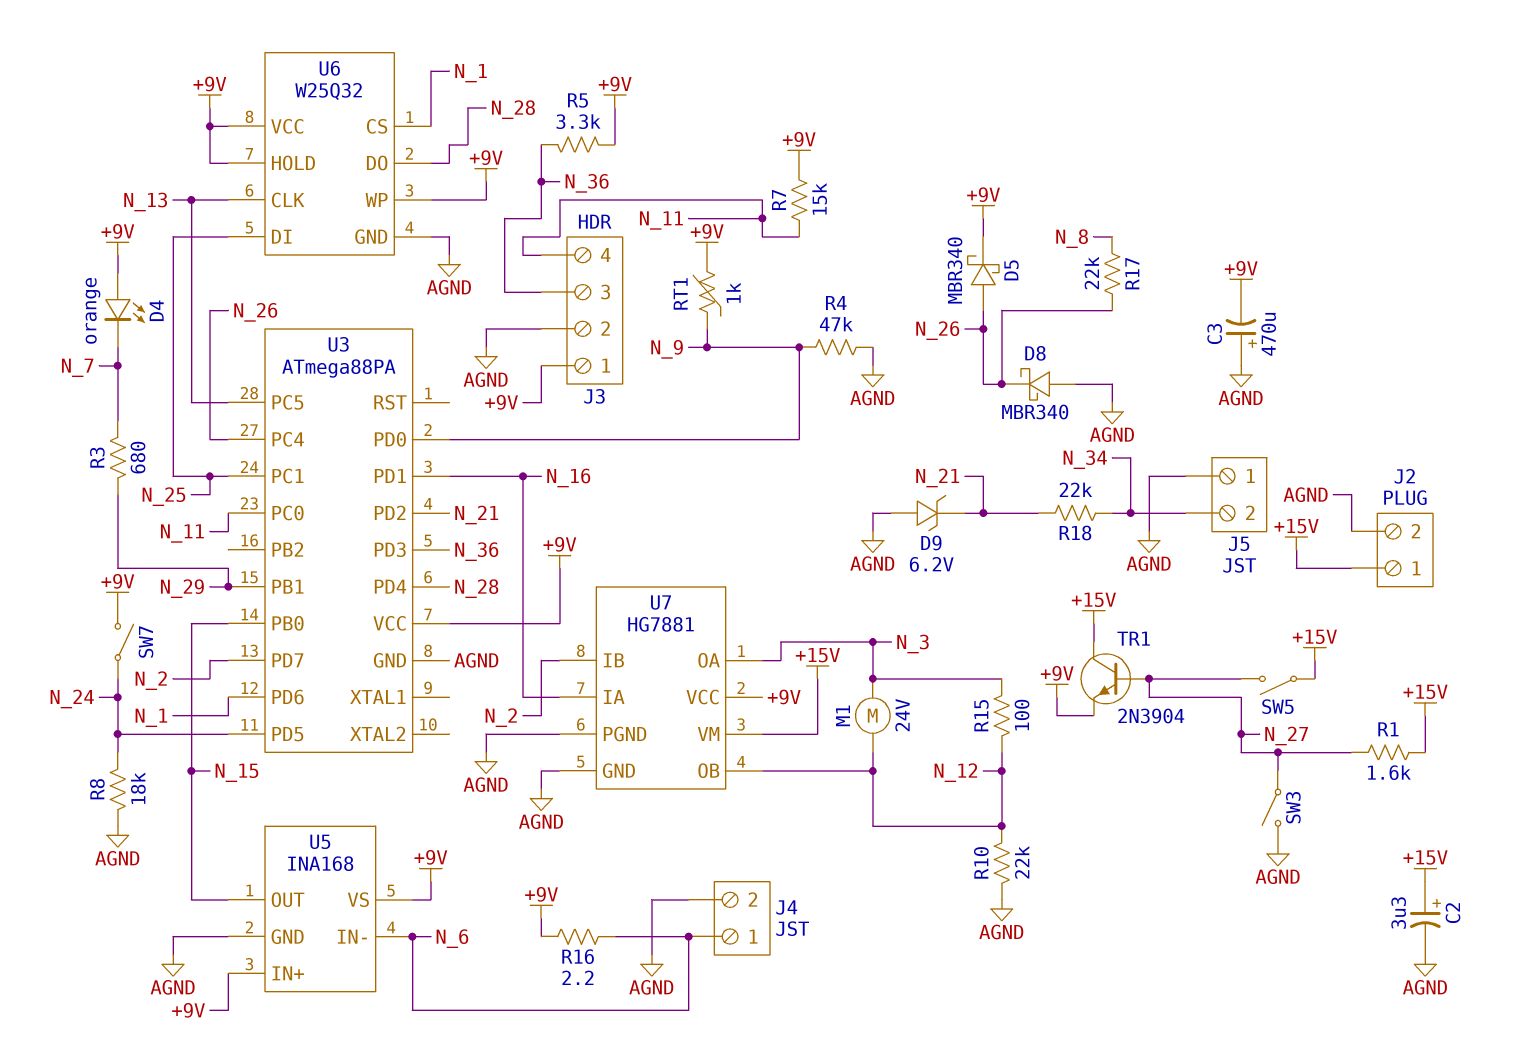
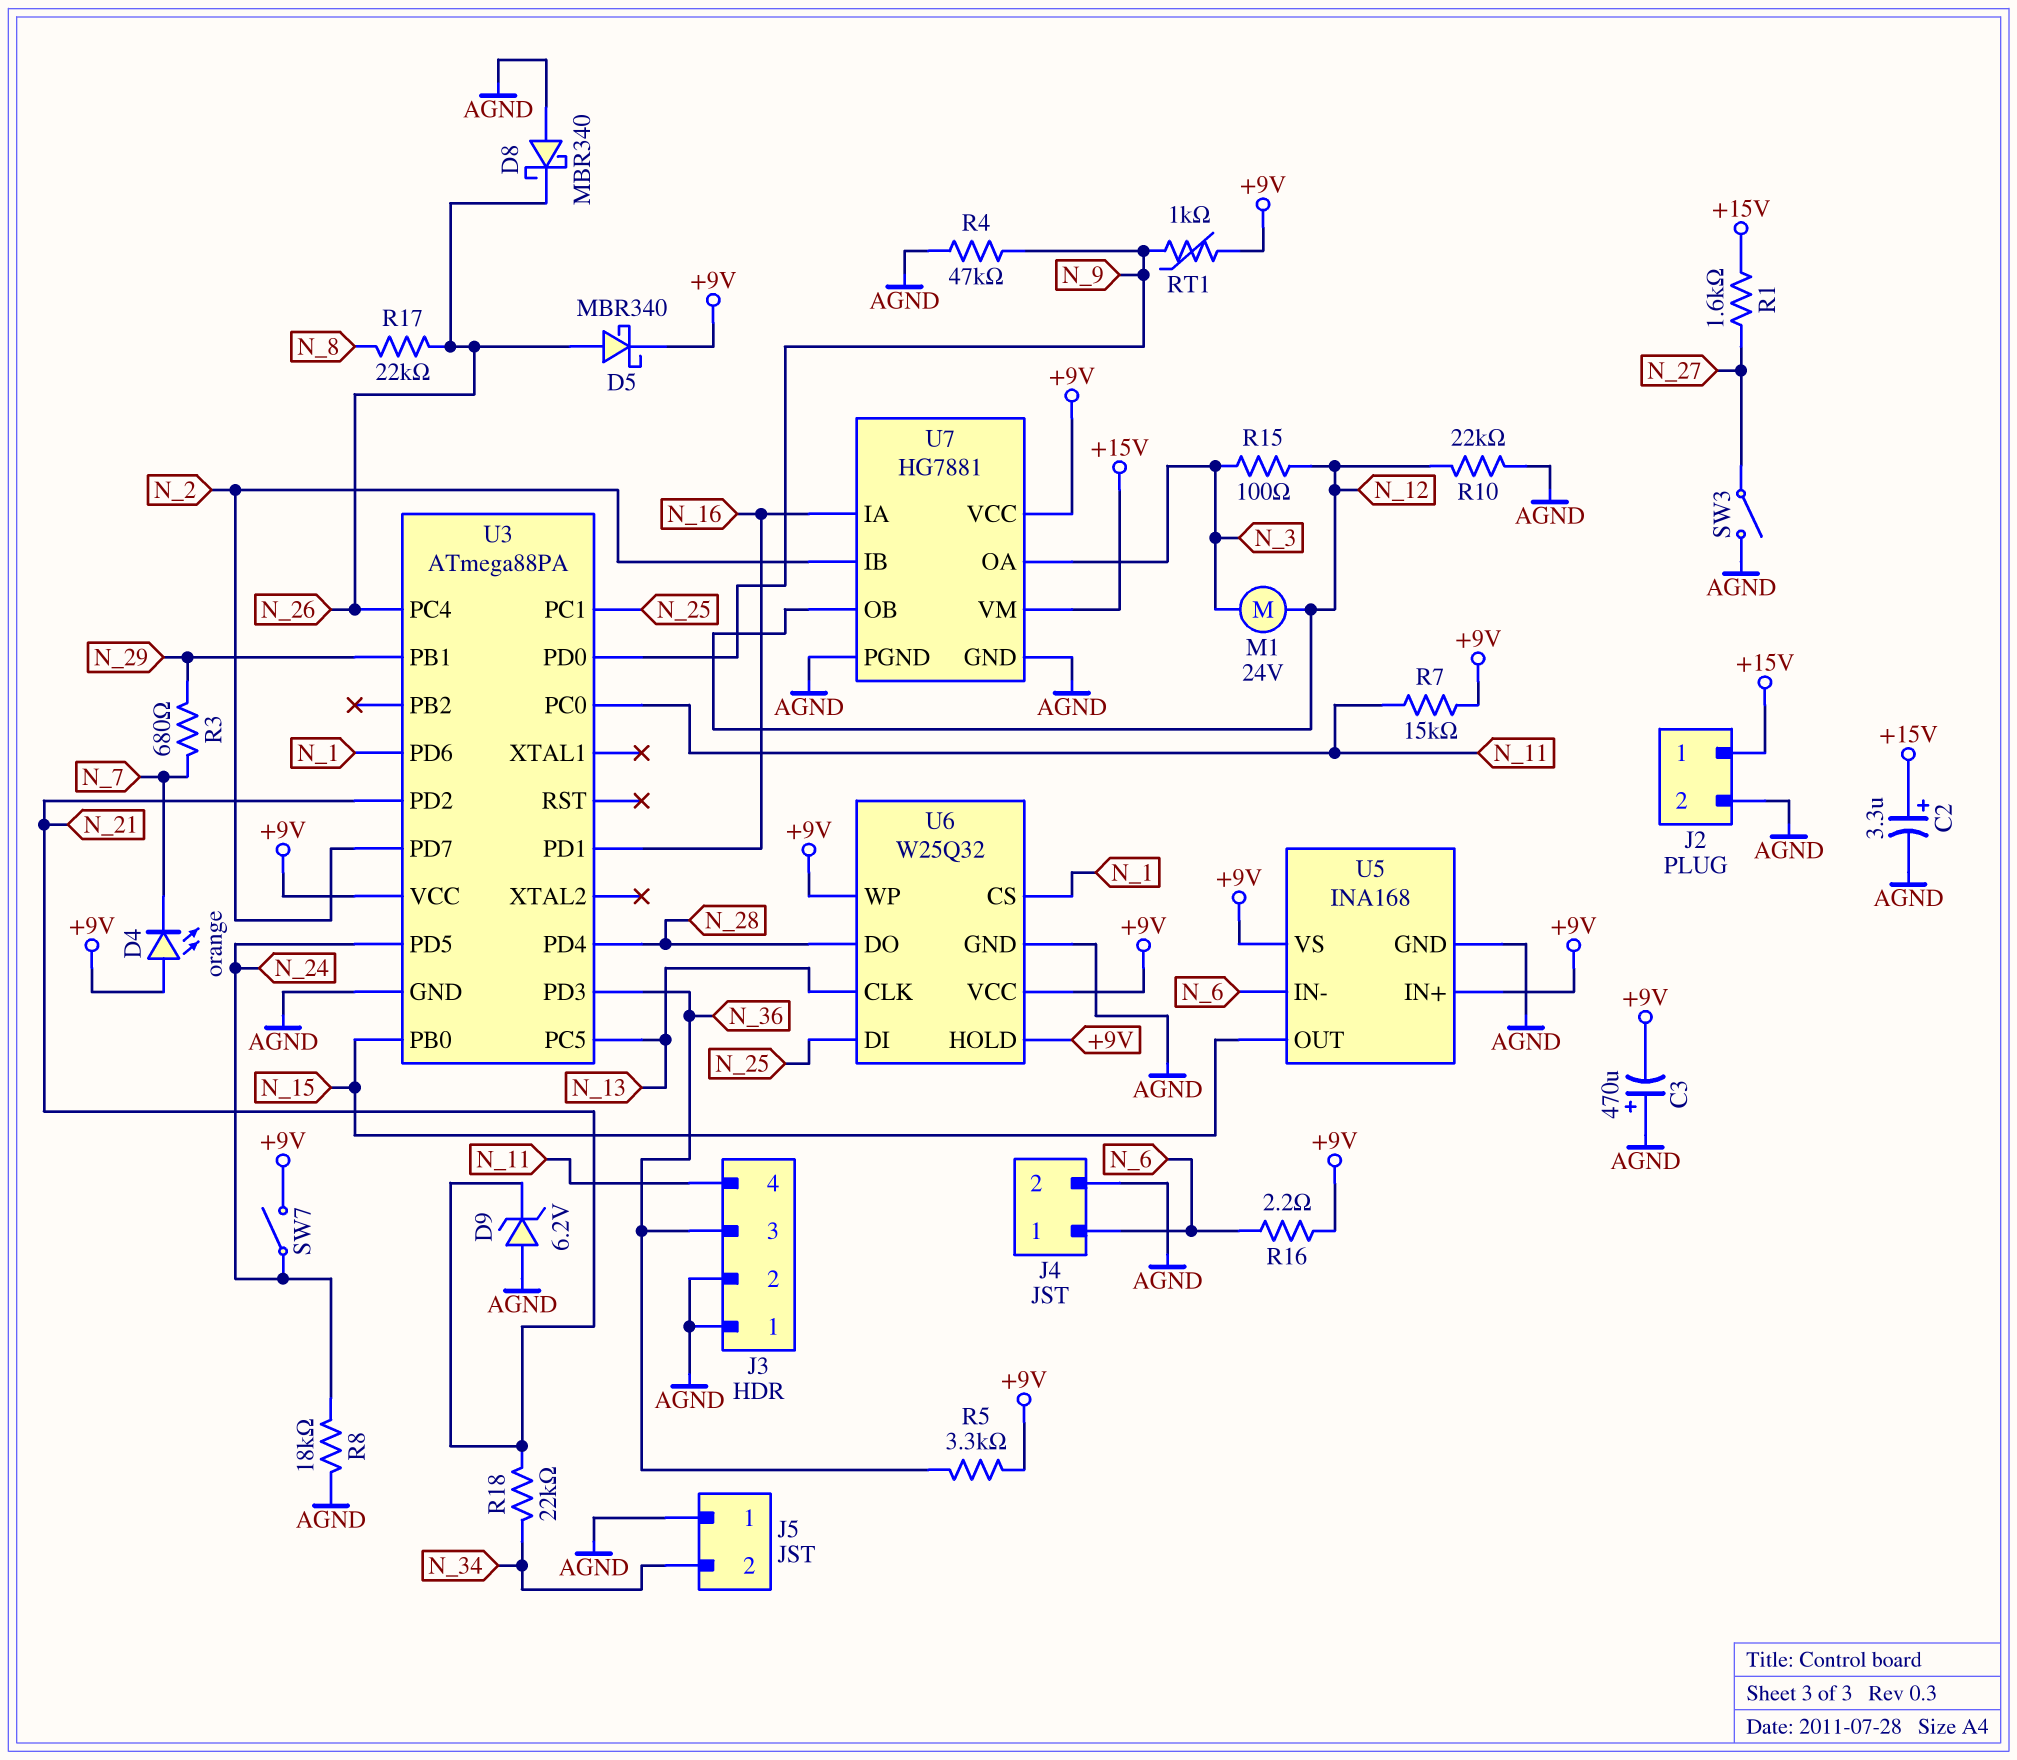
J3 pin 1: +9V -> AGND
SW5: switch (+15V, N_27) -> none
TR1: NPN 2N3904 (B N_27, C +15V, E +9V) -> none

